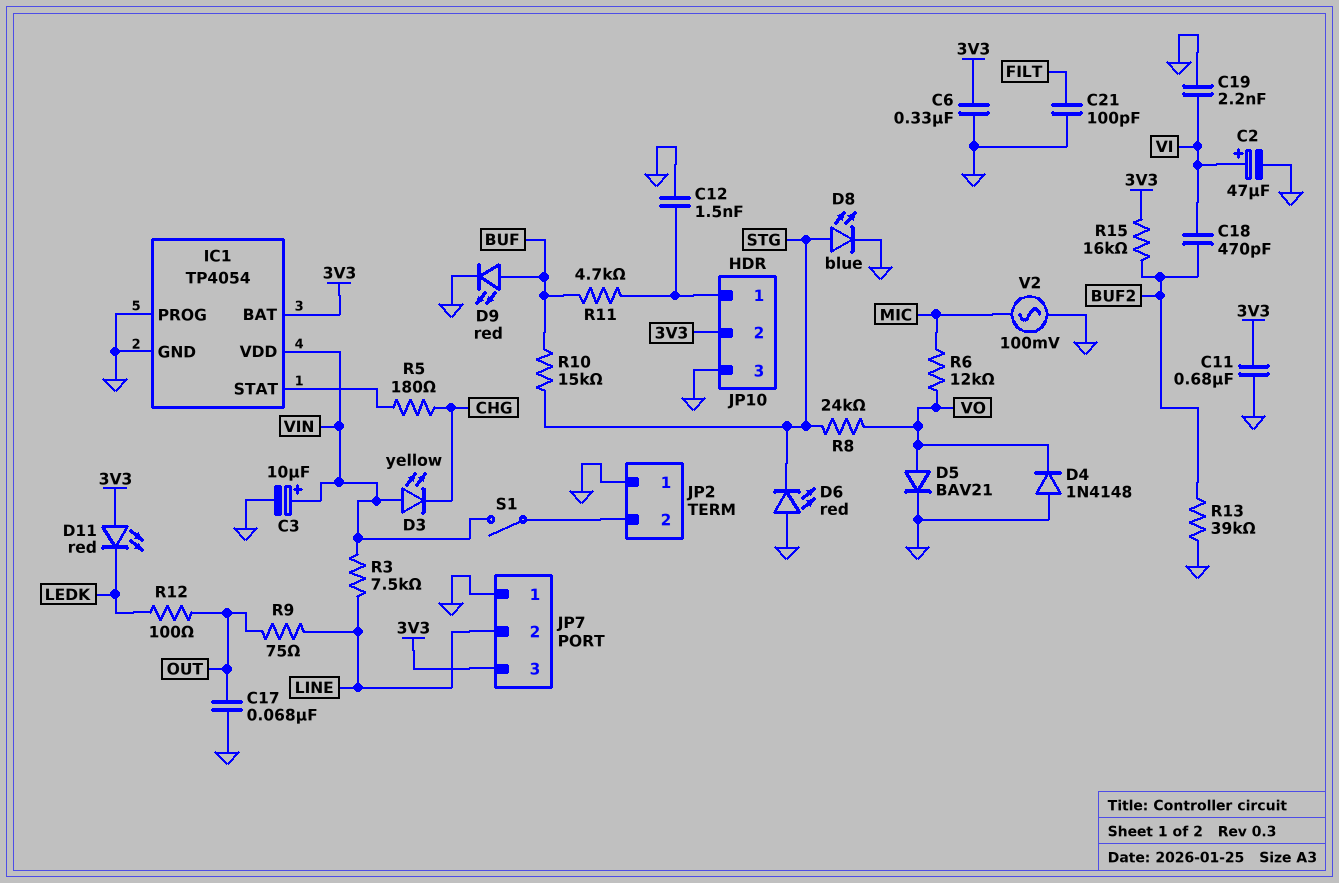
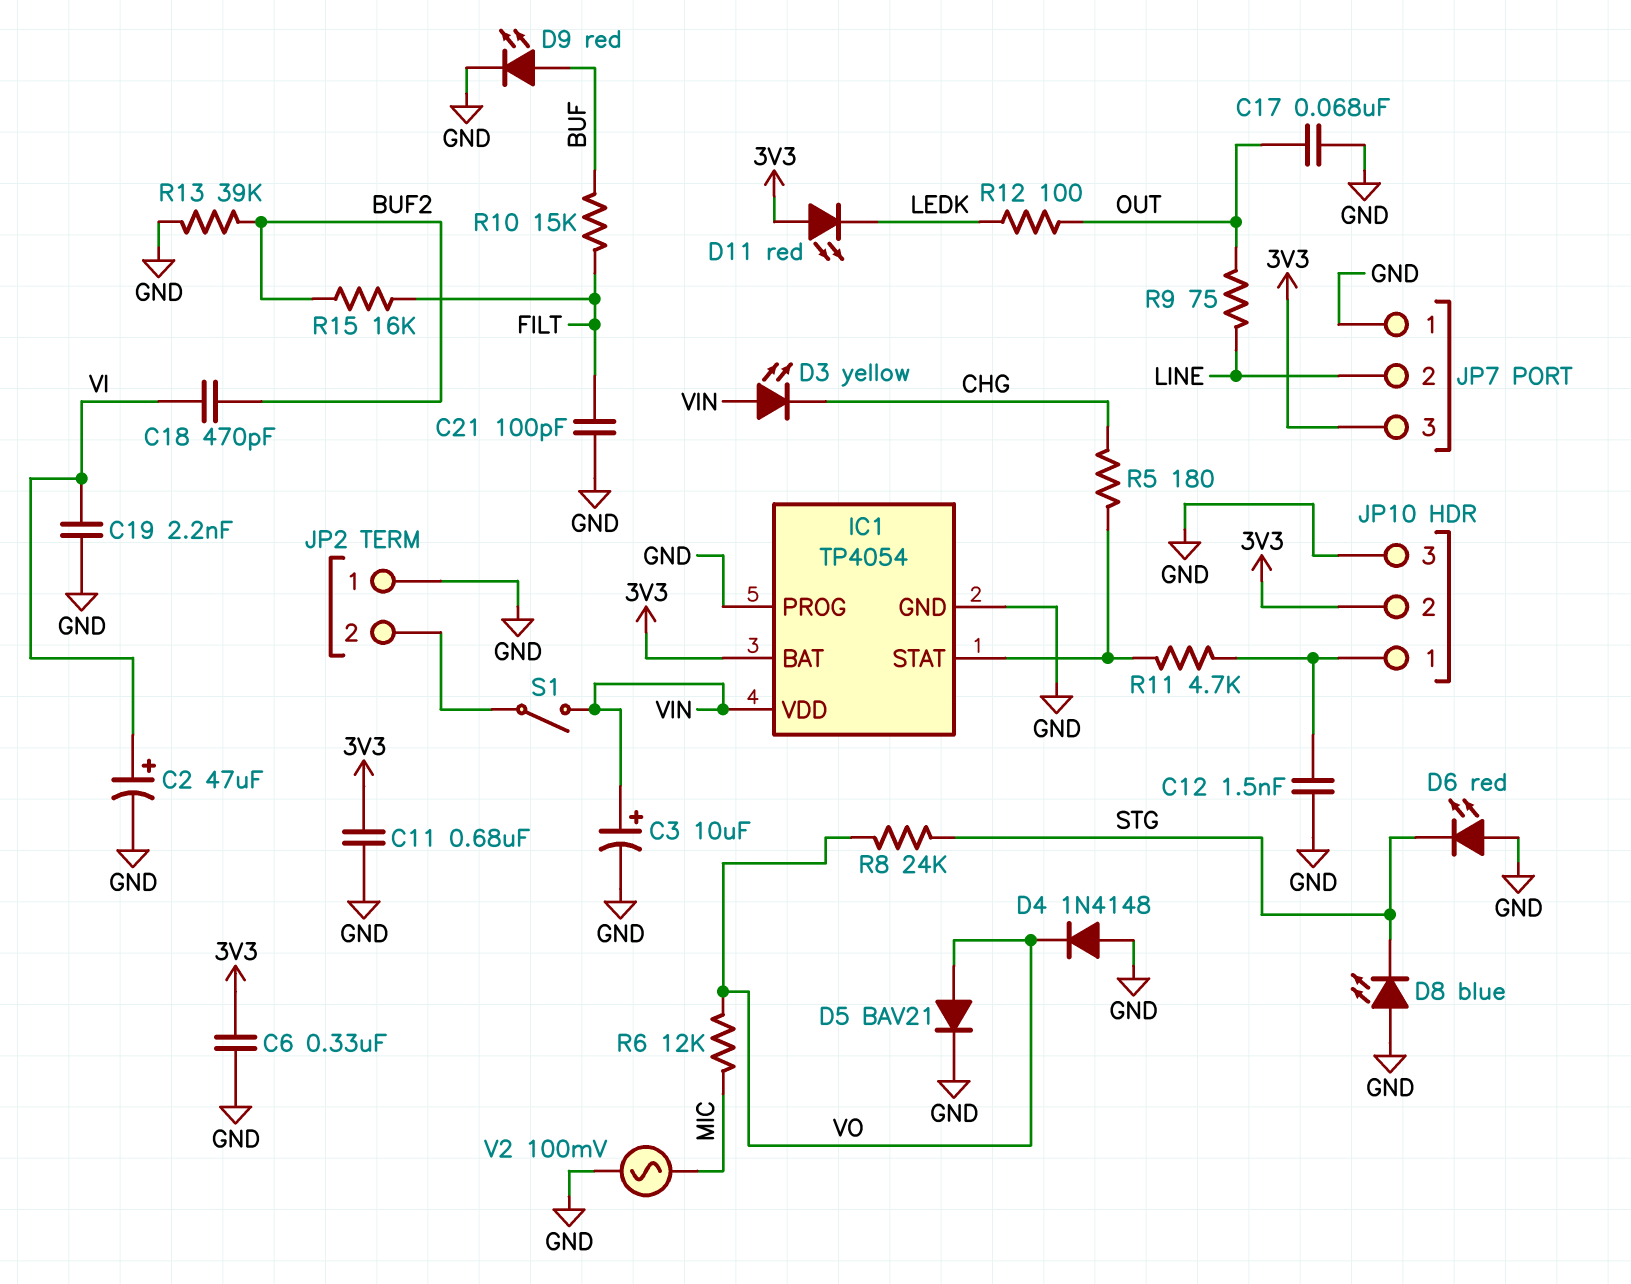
D8: LED blue (A STG, K GND) -> LED blue (A GND, K STG)
R3: 7.5k (LINE, VIN) -> none
R10: 15k (BUF, STG) -> 15k (BUF, FILT)
R11: 4.7k (BUF, JP10/1) -> 4.7k (IC1/STAT, JP10/1)
R15: 16k (3V3, BUF2) -> 16k (BUF2, FILT)

